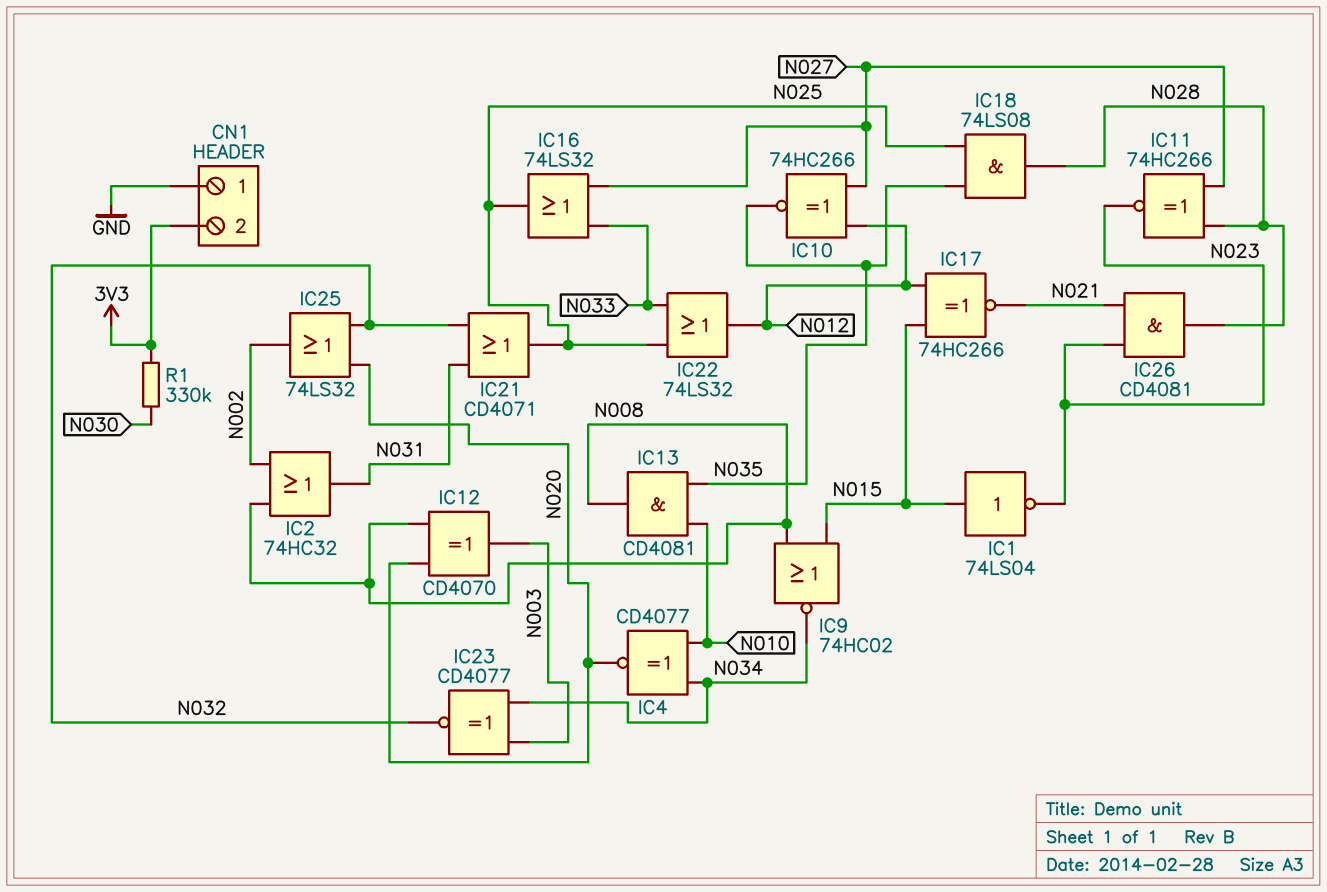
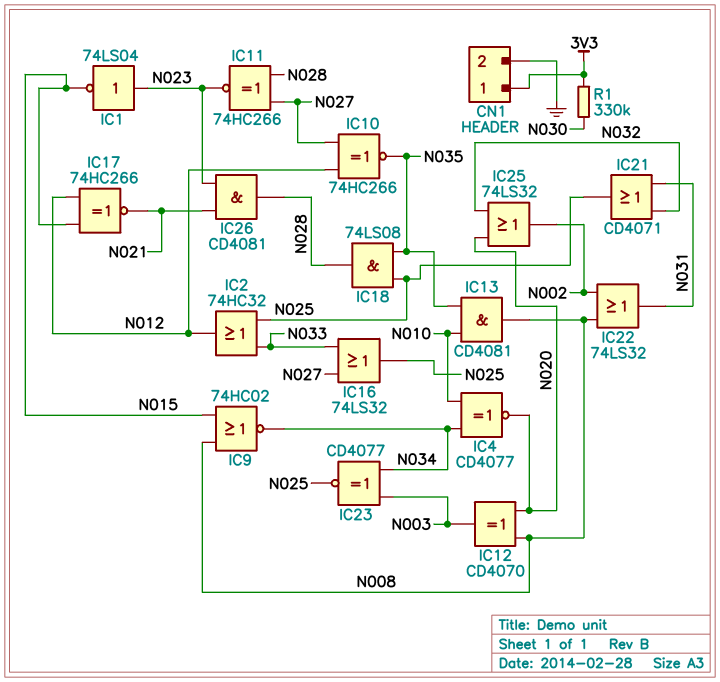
CN1 pin 1: GND -> 3V3
CN1 pin 2: 3V3 -> GND
IC1: NOT 74LS04 (in N015, out N023) -> NOT 74LS04 (in N023, out N015)
IC2: OR 74HC32 (in N002, in N008, out N031) -> OR 74HC32 (in N025, in N033, out N012)
IC22: OR 74LS32 (in N025, in N033, out N012) -> OR 74LS32 (in N002, in N008, out N031)
IC23: XNOR CD4077 (in N003, in N034, out N032) -> XNOR CD4077 (in N003, in N034, out N025)

